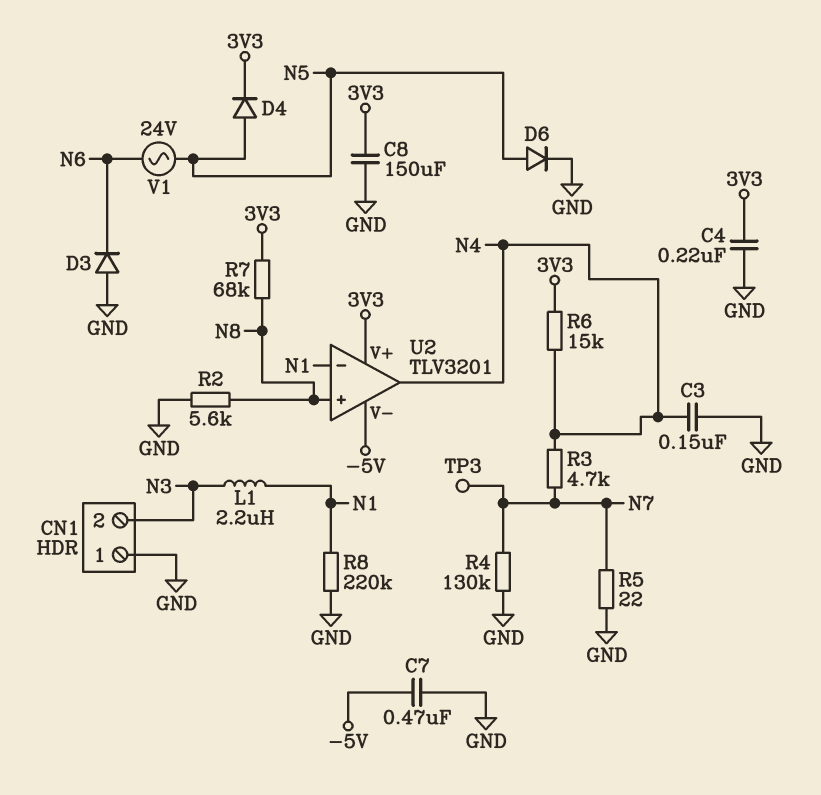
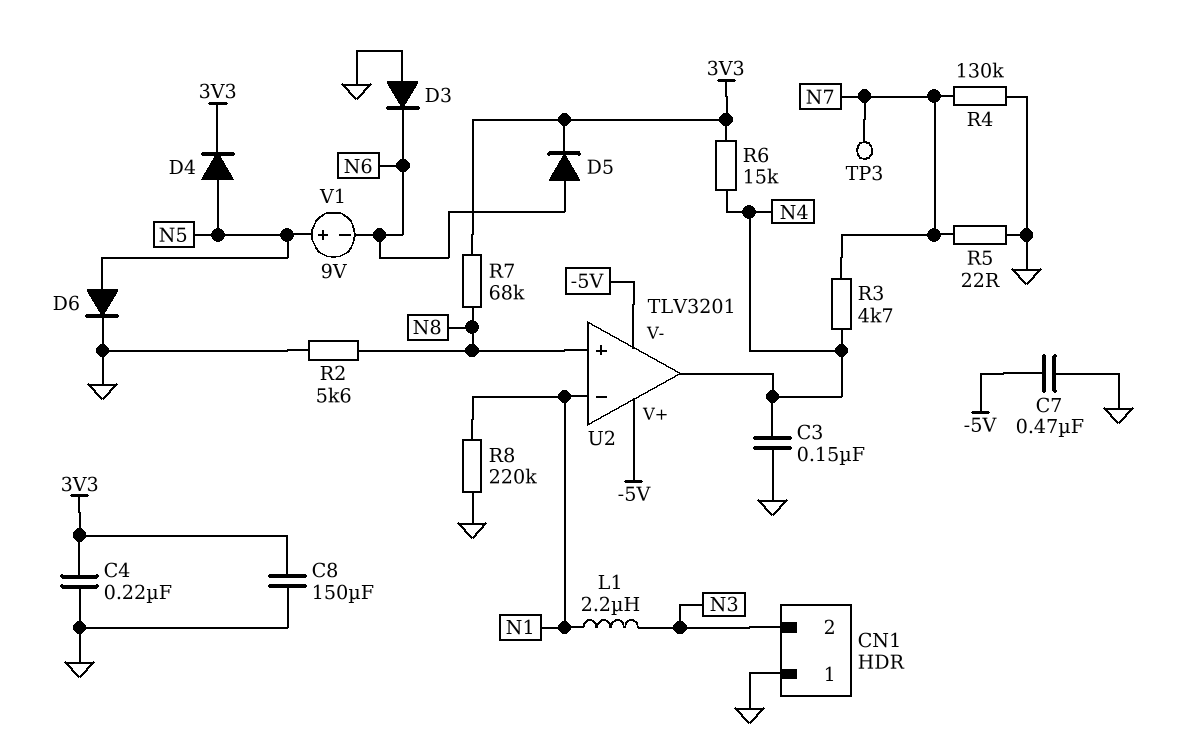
D5: none -> diode (A N6, K 3V3)
U2 pin V+: 3V3 -> -5V
V1: AC 24V (N5, N6) -> 9V (plus N5, minus N6)

